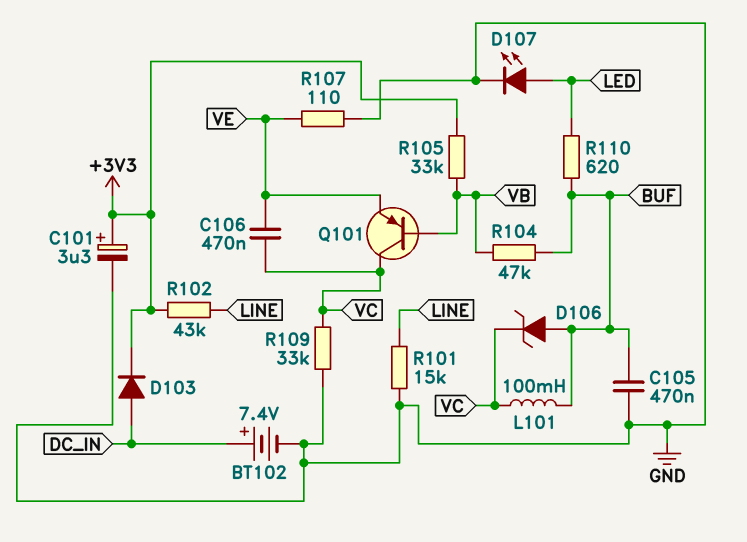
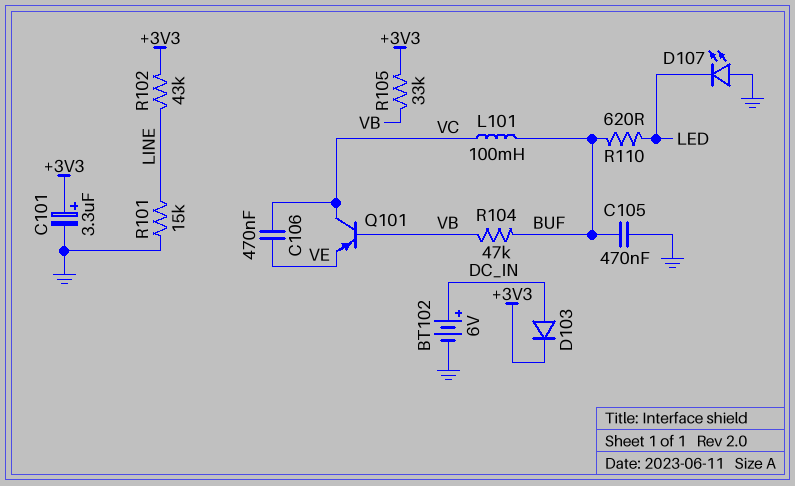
BT102: 7.4V (plus DC_IN, minus GND) -> 6V (plus DC_IN, minus GND)
D106: zener (A BUF, K VC) -> none
D107: LED (A LED, K GND) -> LED (A GND, K LED)
R107: 110 (GND, VE) -> none
R109: 33k (GND, VC) -> none

